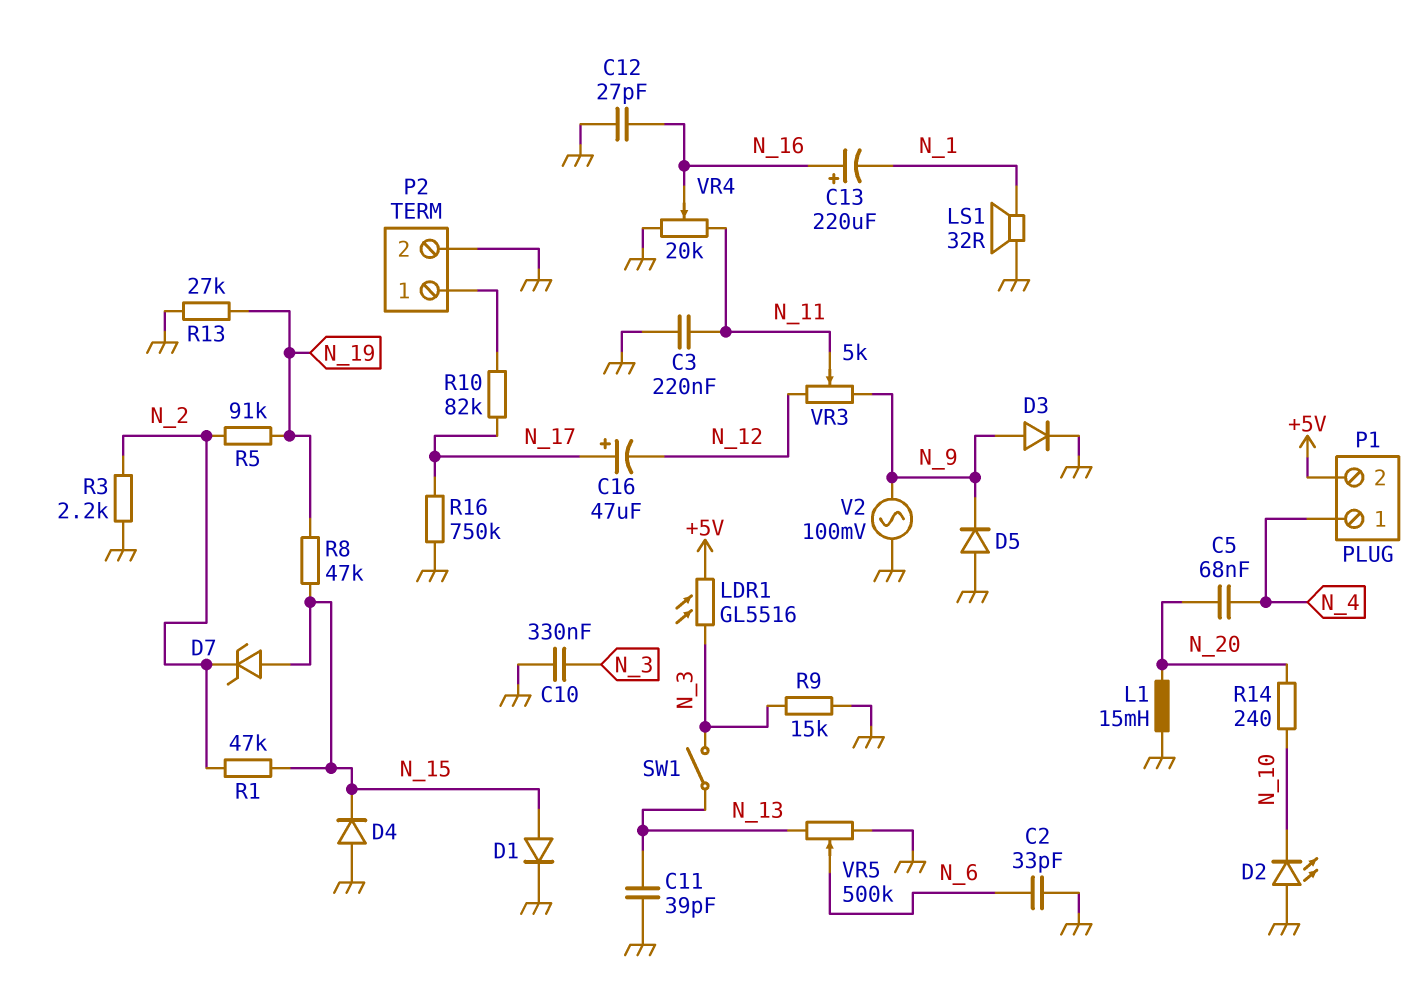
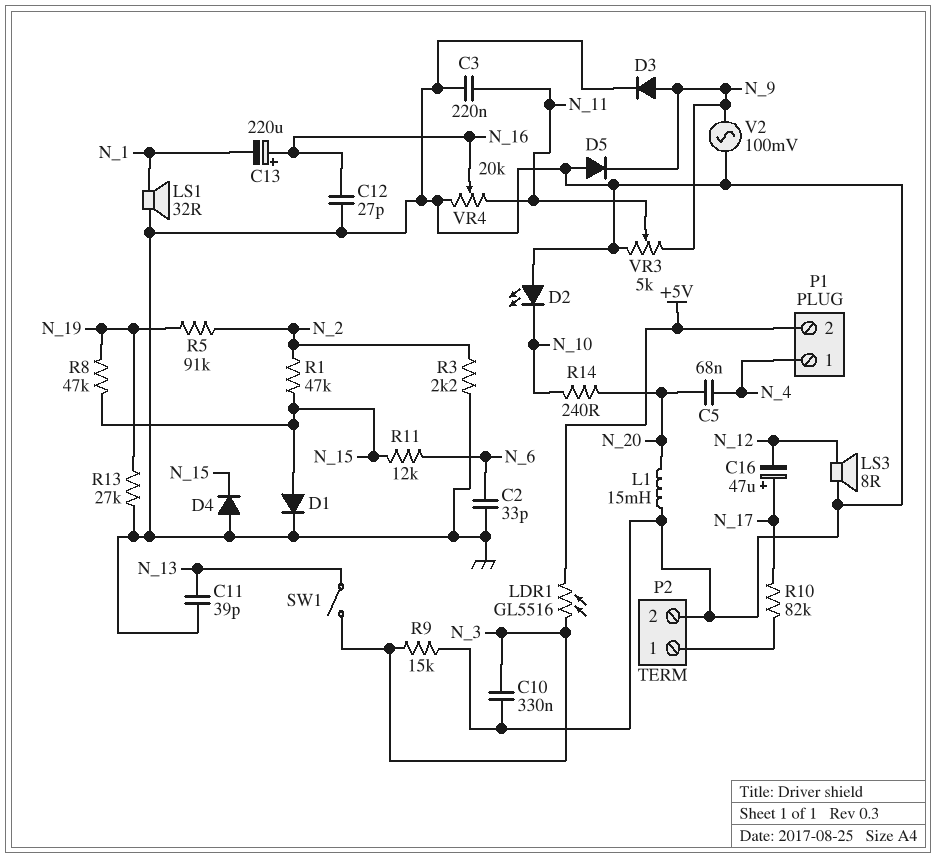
D7: zener (A N_15, K N_2) -> none
LS3: none -> speaker 8R (GND, N_12)
R11: none -> 12k (N_6, N_15)
R16: 750k (GND, N_17) -> none
VR3: 5k (N_9, N_12, wiper N_11) -> 5k (GND, N_9, wiper N_11)
VR5: 500k (GND, N_13, wiper N_6) -> none

